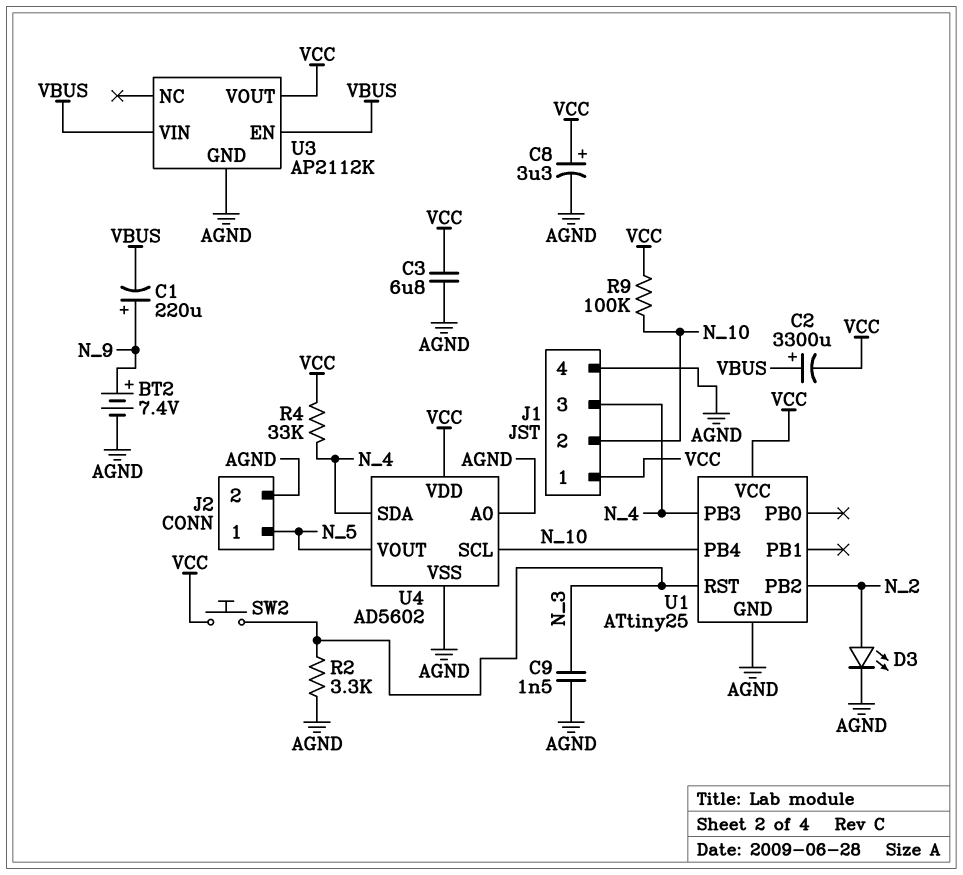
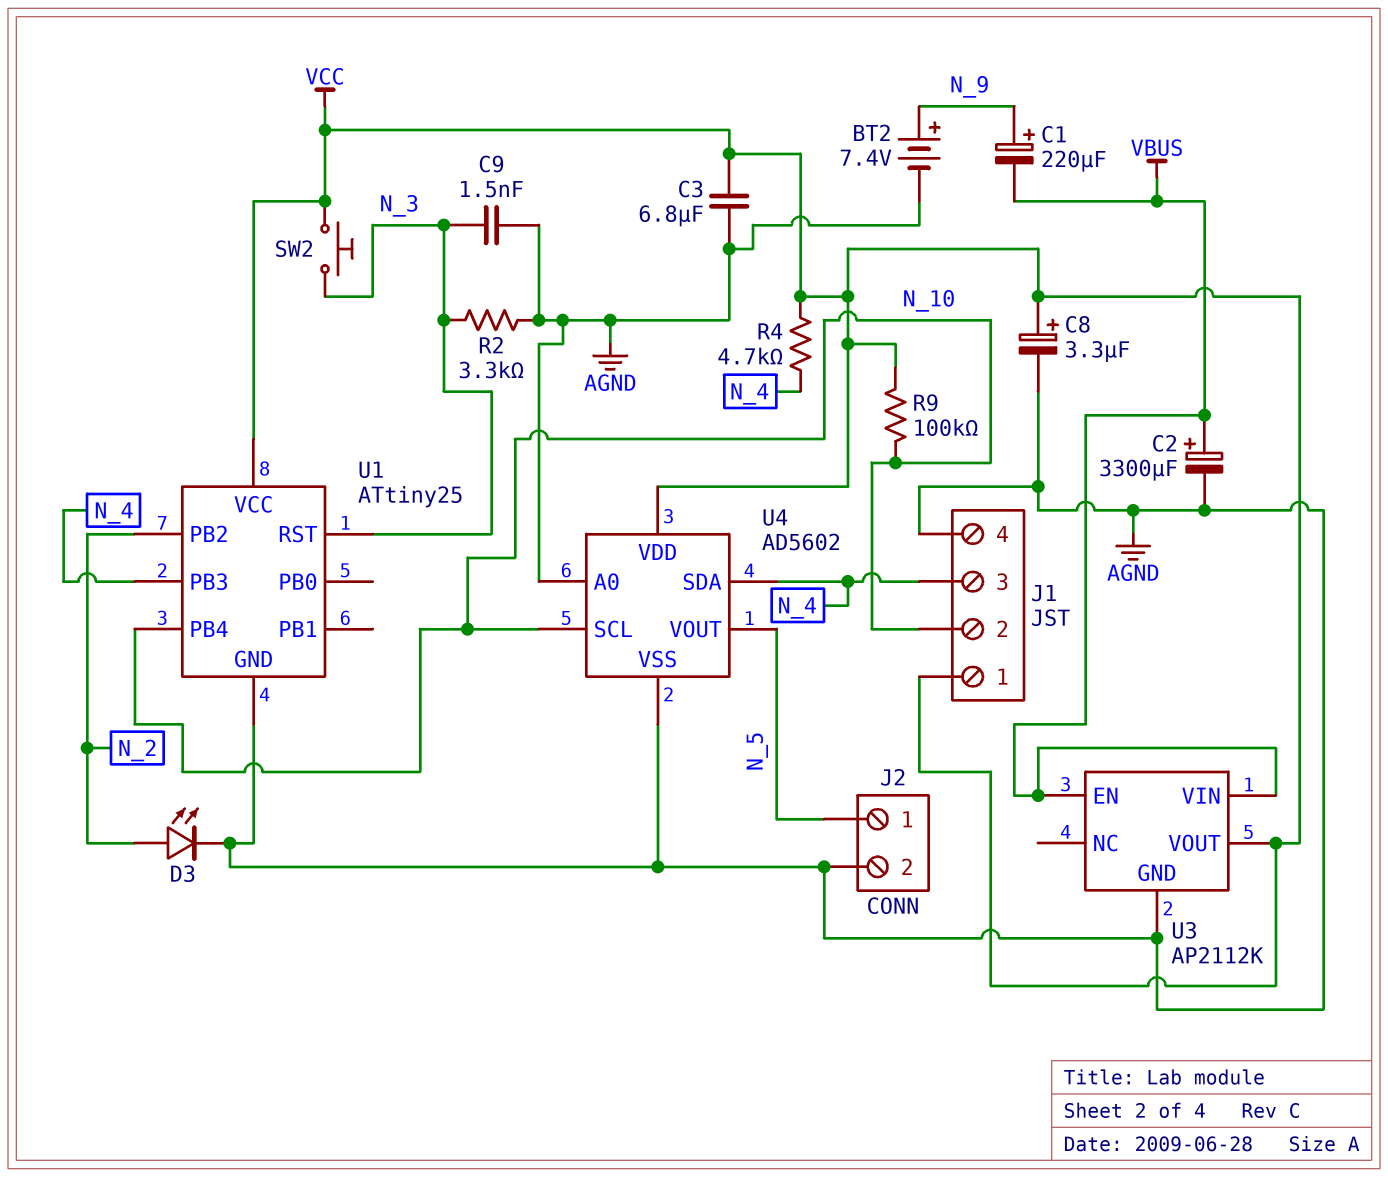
C2: 3300uF (plus VBUS, minus VCC) -> 3300uF (plus VBUS, minus AGND)
R4: 33k (N_4, VCC) -> 4.7k (N_4, VCC)

